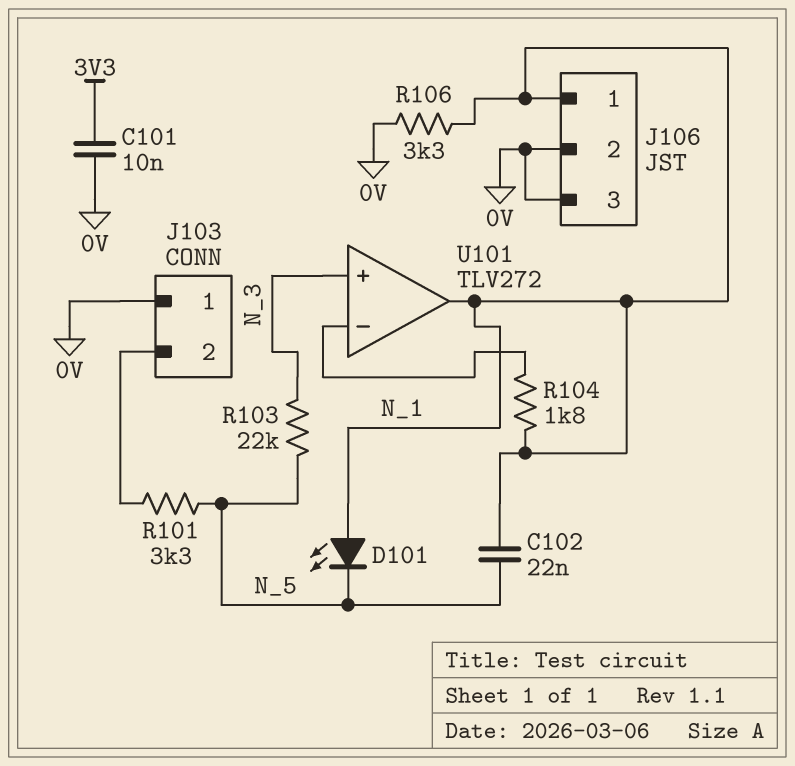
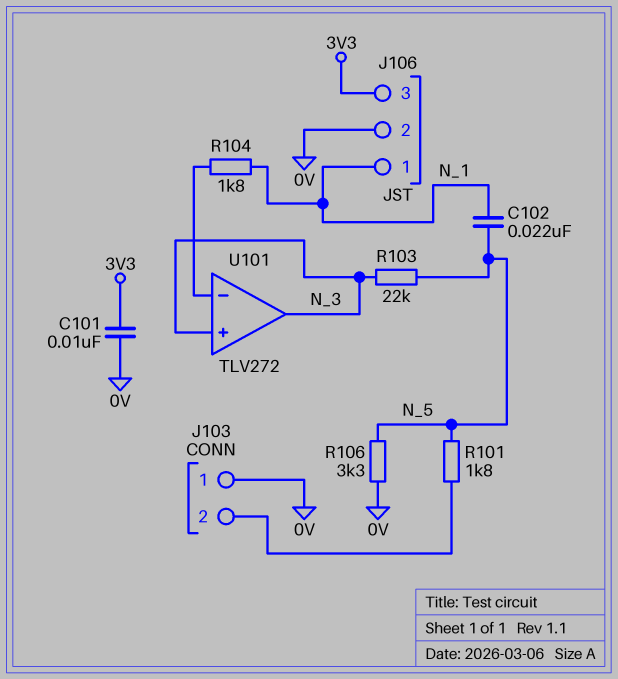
D101: LED (A N_1, K N_5) -> none
J106 pin 3: 0V -> 3V3
R101: 3.3k (J103/2, N_5) -> 1.8k (J103/2, N_5)
R106: 3.3k (0V, N_1) -> 3.3k (0V, N_5)
U101 pin out: N_1 -> N_3

